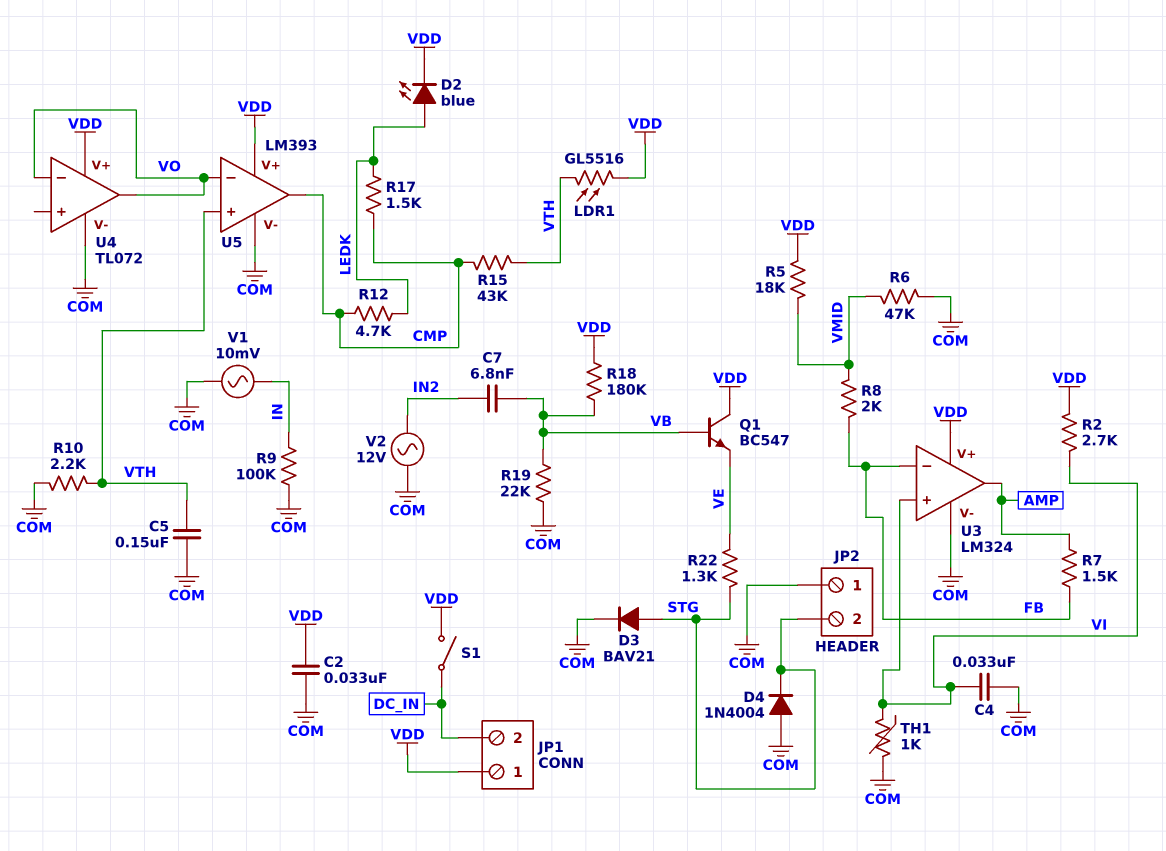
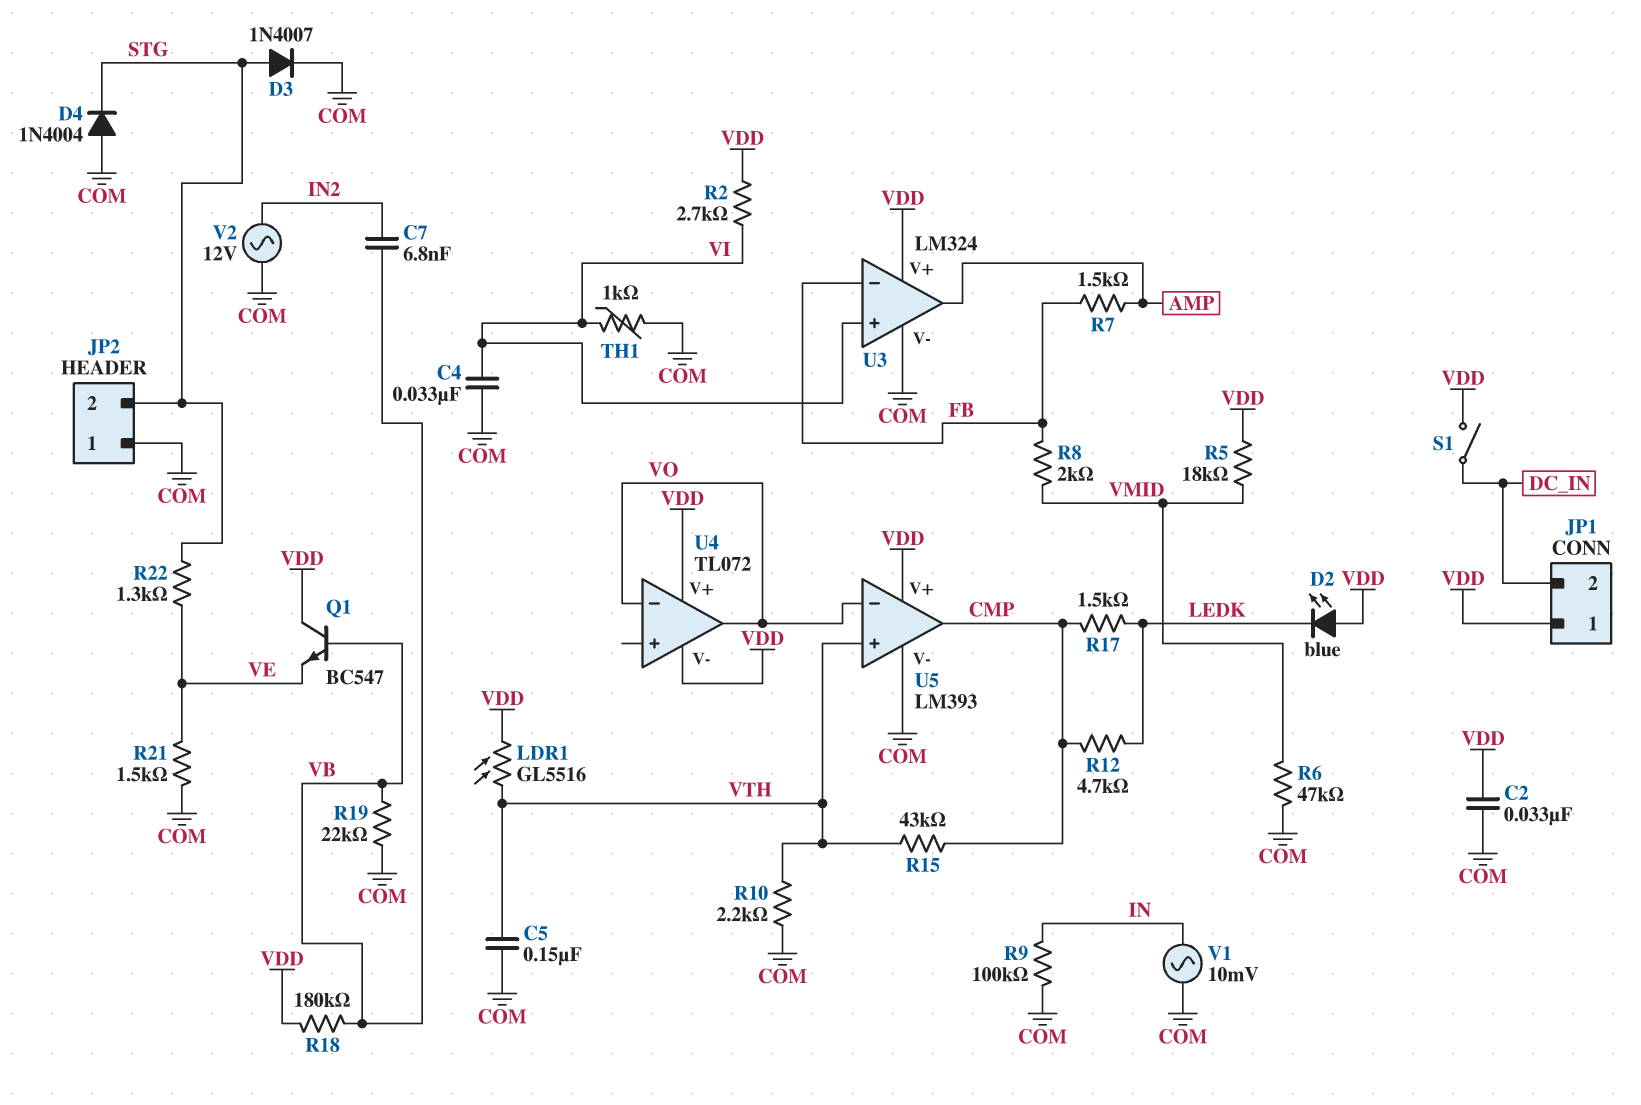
D2: LED blue (A LEDK, K VDD) -> LED blue (A VDD, K LEDK)
D3: diode BAV21 (A STG, K COM) -> diode 1N4007 (A STG, K COM)
R21: none -> 1.5k (COM, VE)
U4 pin V-: COM -> VDD

